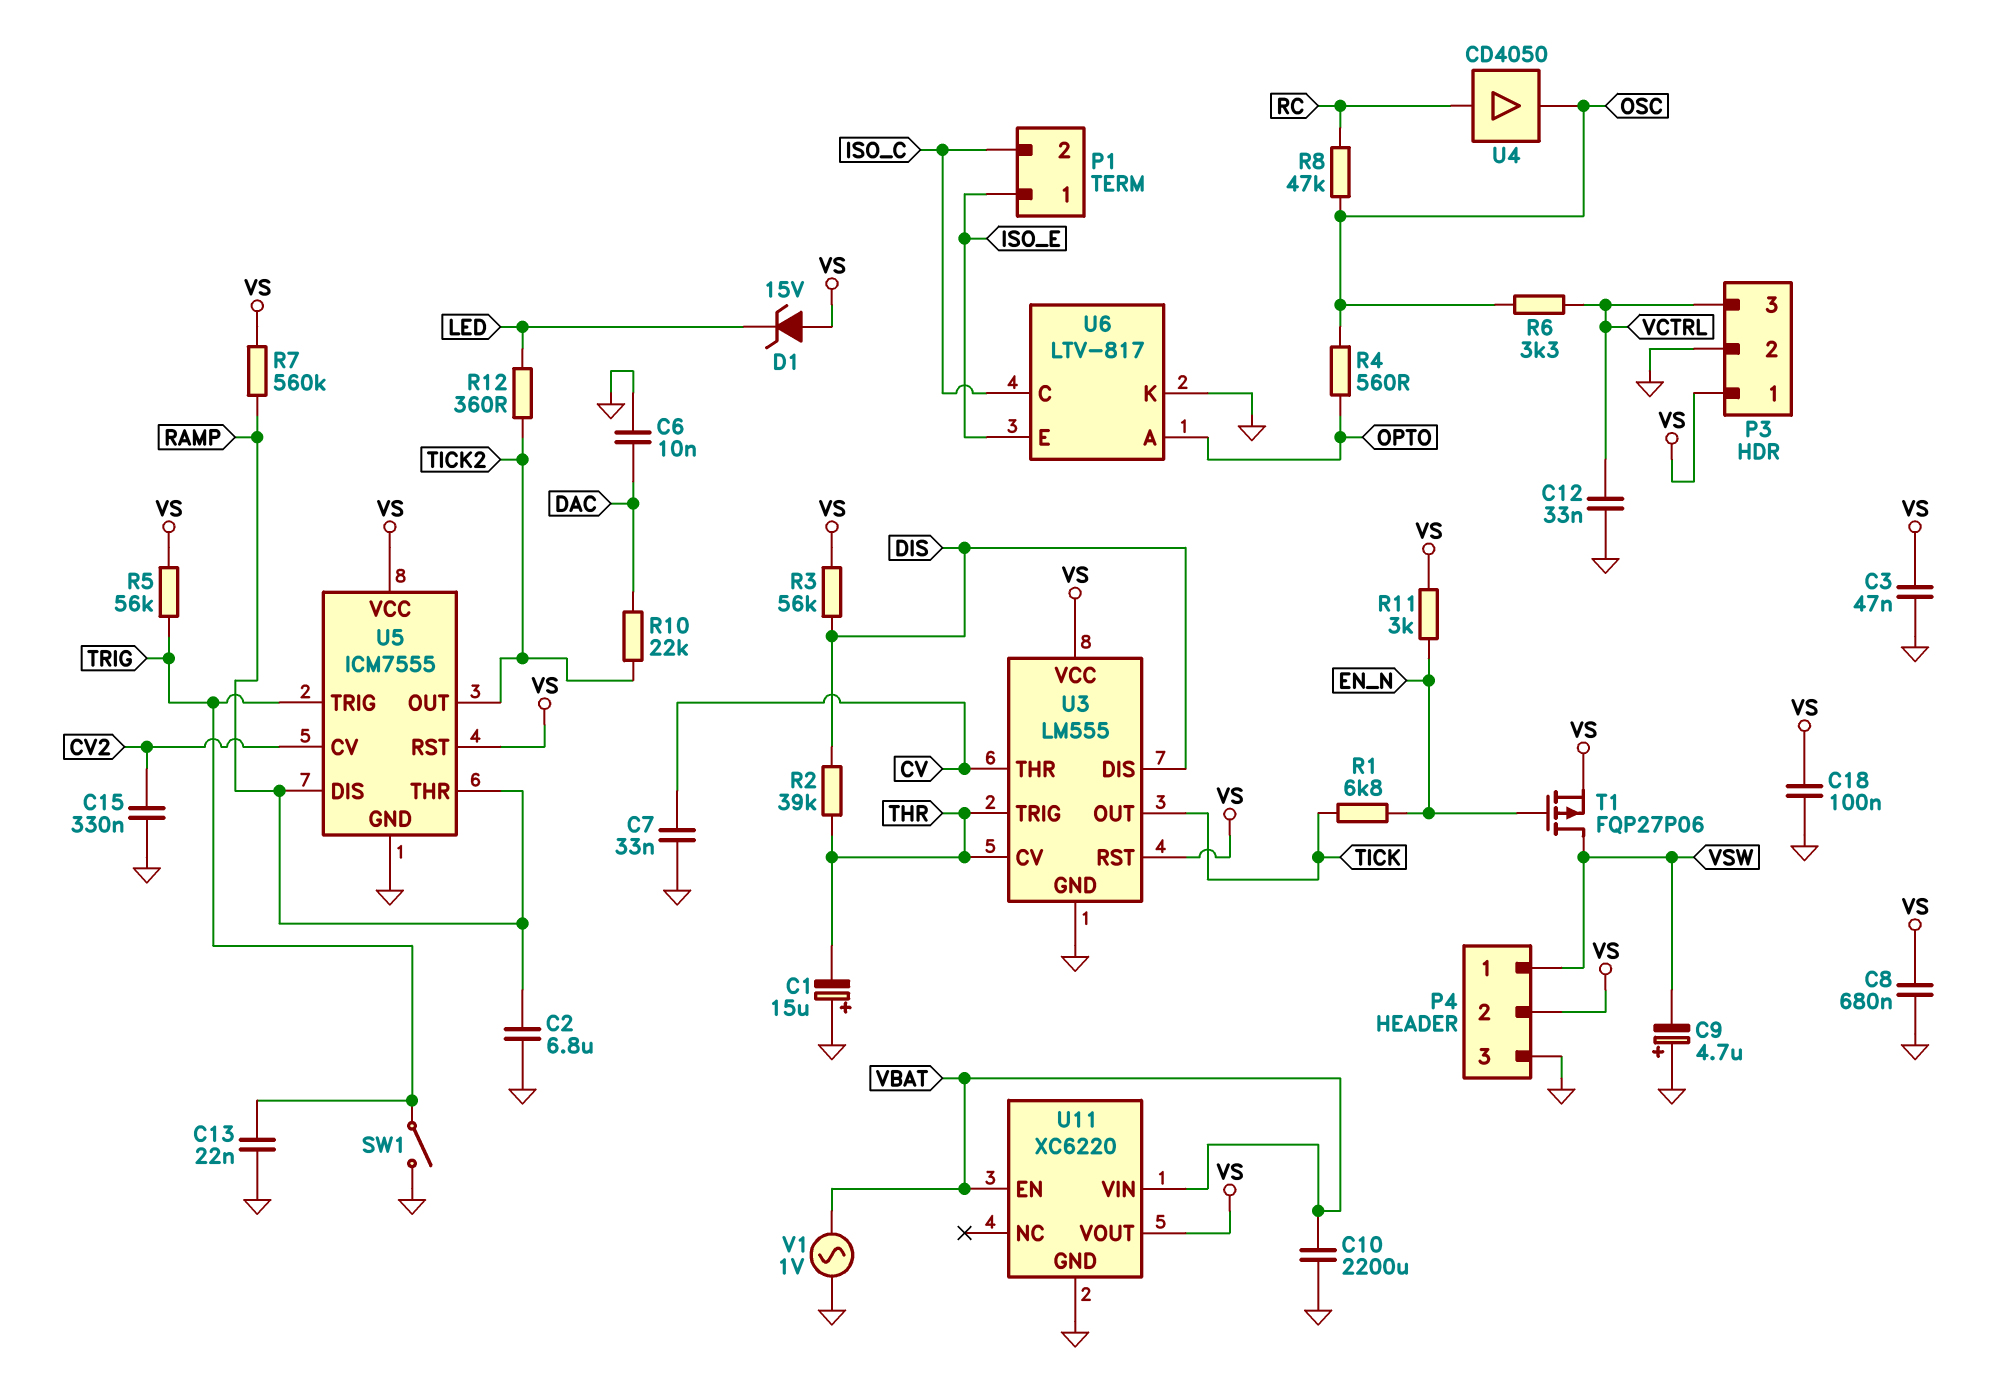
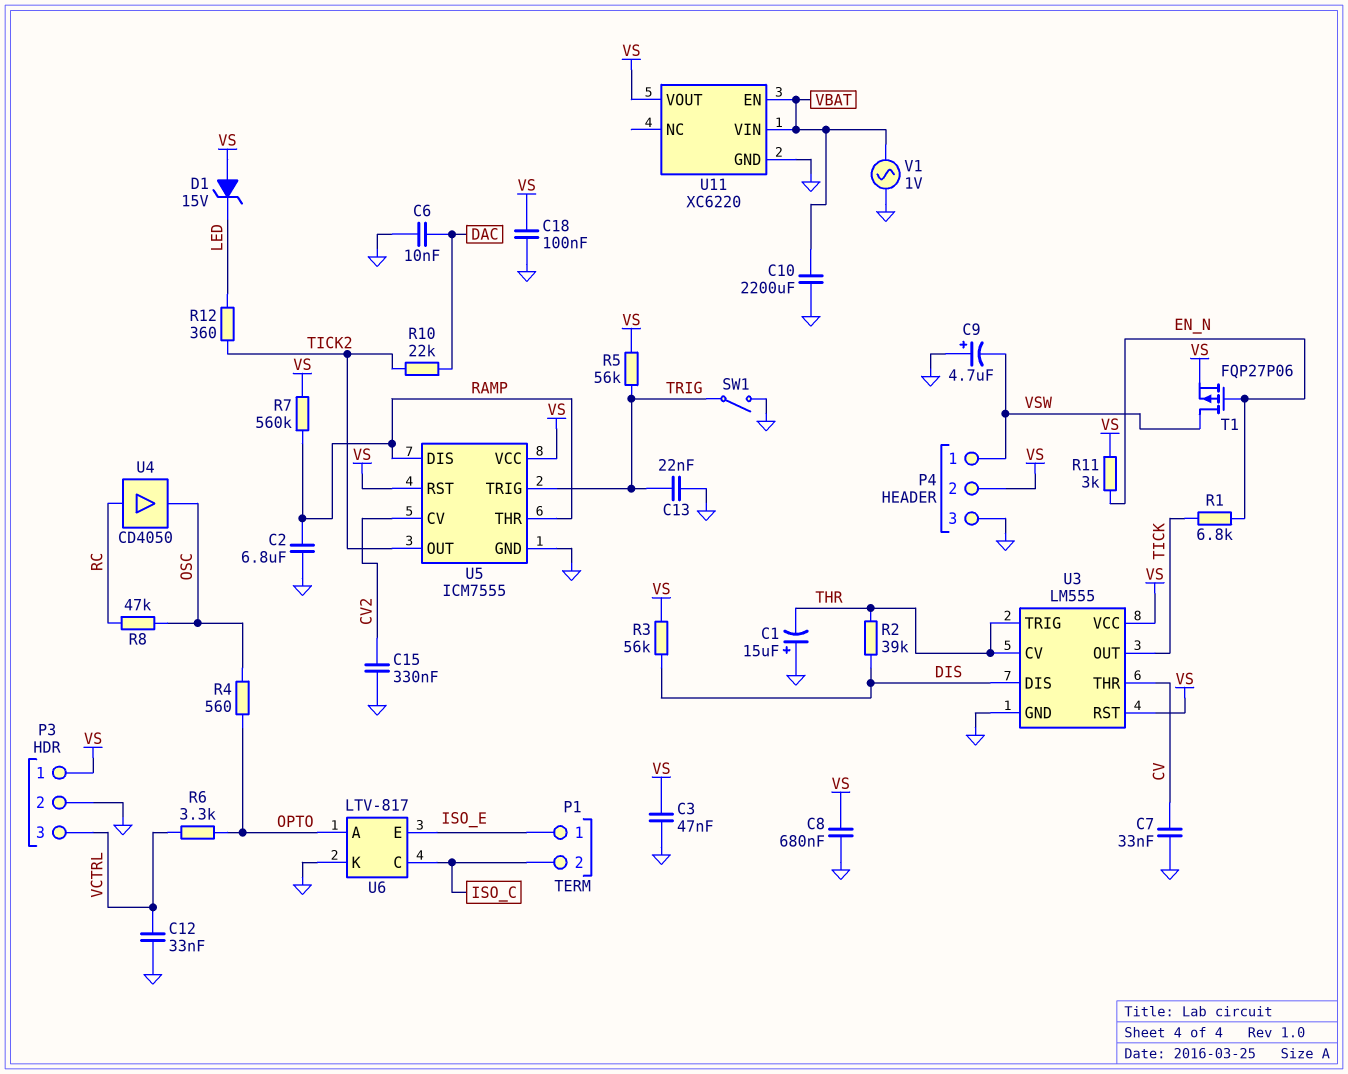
R6: 3.3k (OSC, VCTRL) -> 3.3k (OPTO, VCTRL)

